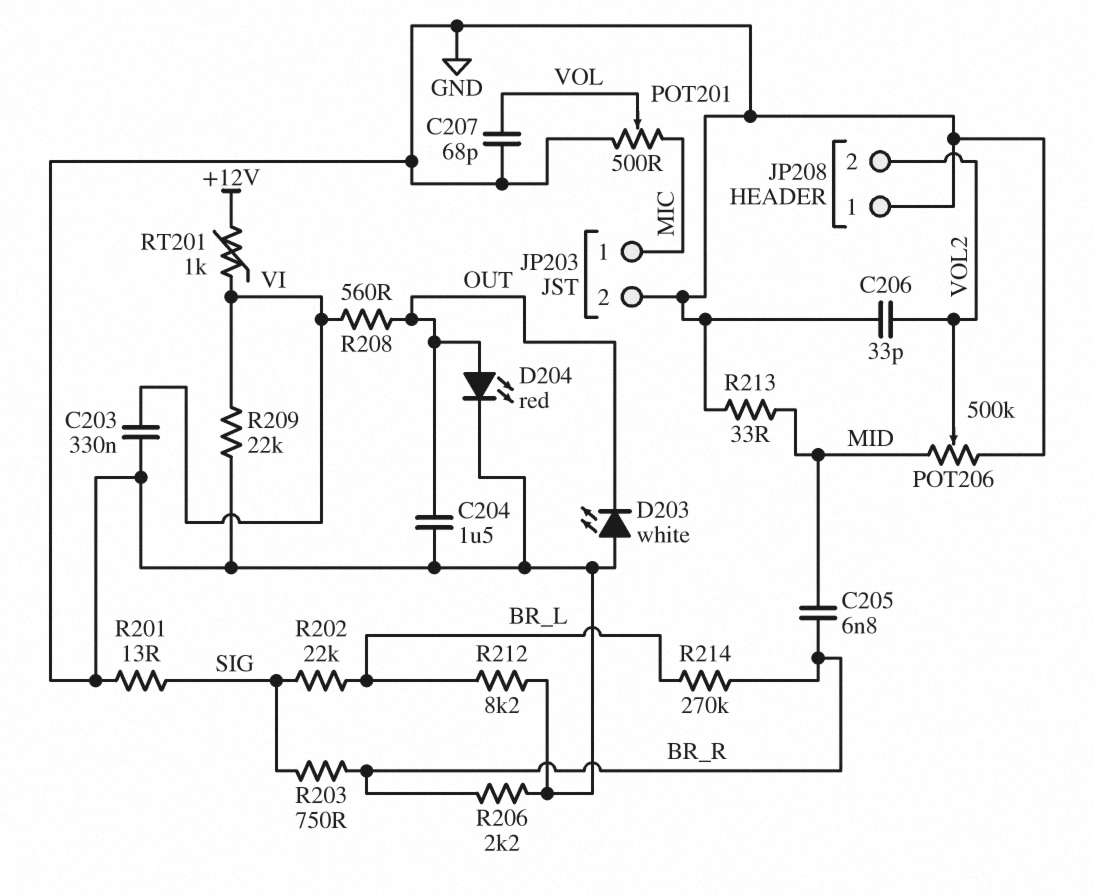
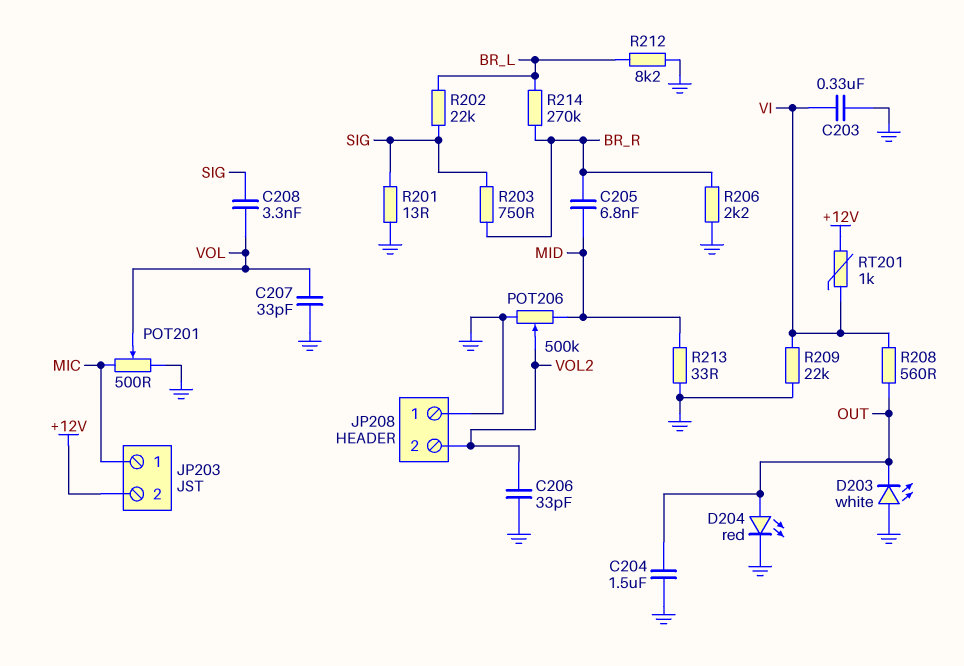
C207: 68pF (GND, VOL) -> 33pF (GND, VOL)
C208: none -> 3.3nF (SIG, VOL)
JP203 pin 2: GND -> +12V

